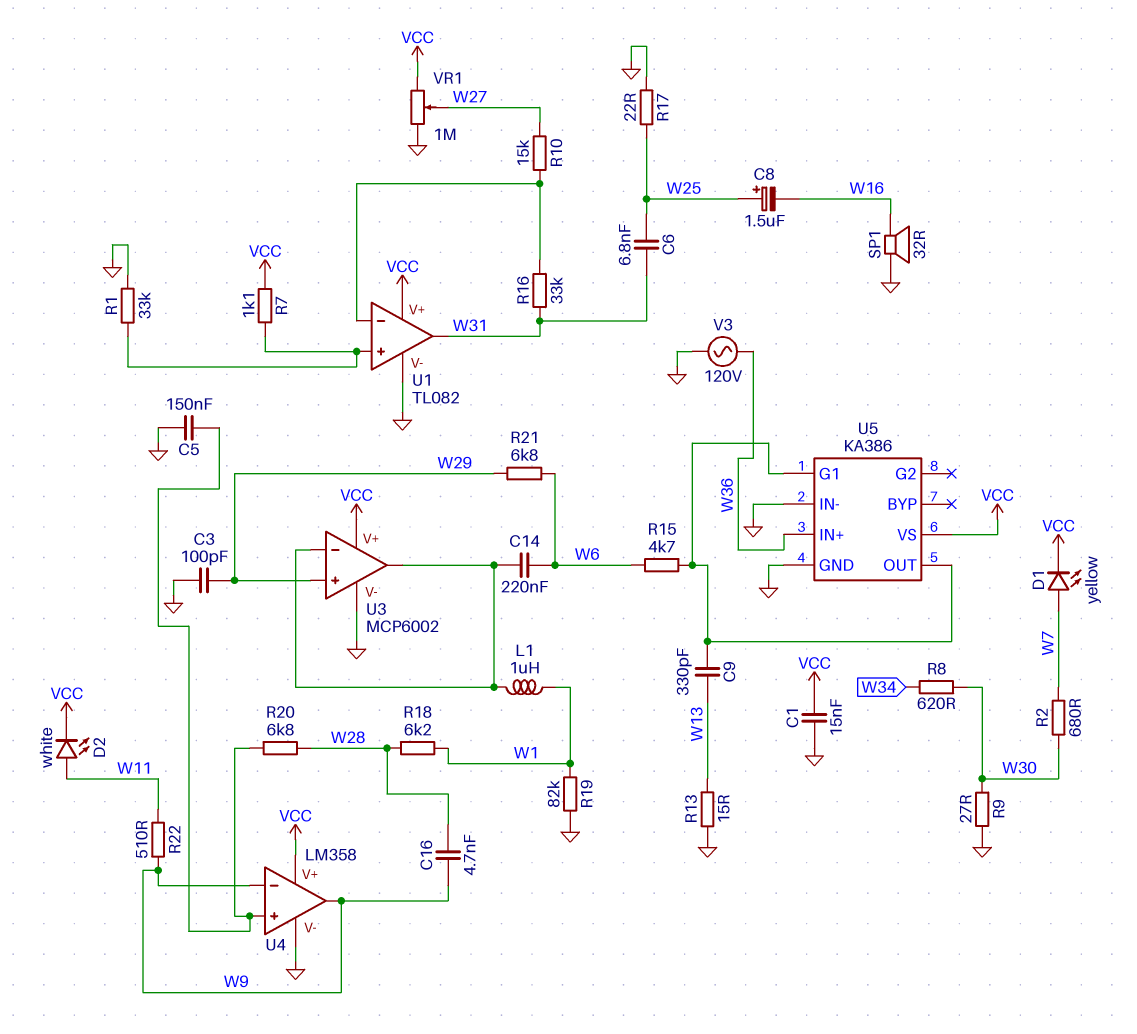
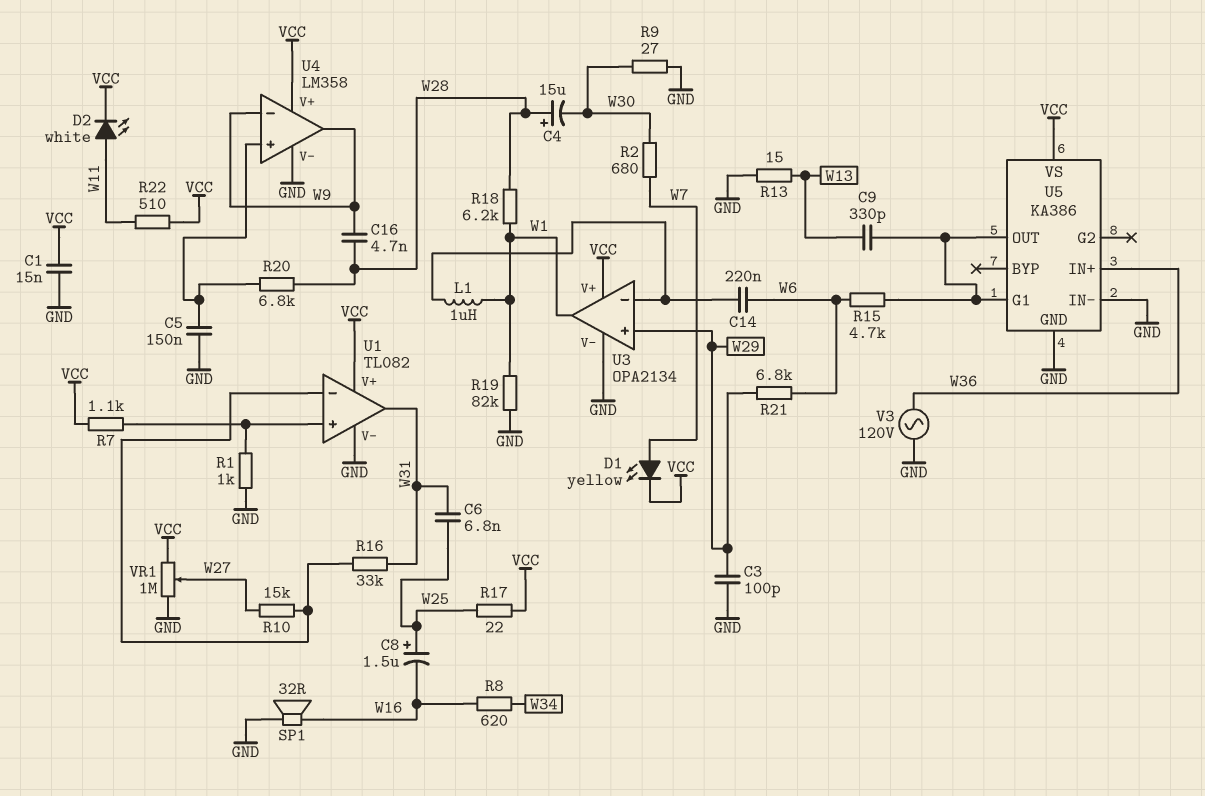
C4: none -> 15uF (plus W28, minus W30)
R1: 33k (GND, U1/in+) -> 1k (GND, U1/in+)
R8: 620 (W30, W34) -> 620 (W16, W34)
R17: 22 (GND, W25) -> 22 (VCC, W25)
R22: 510 (W9, W11) -> 510 (VCC, W11)
U3: MCP6002 -> OPA2134
U3 pin out: U3/in- -> W1

